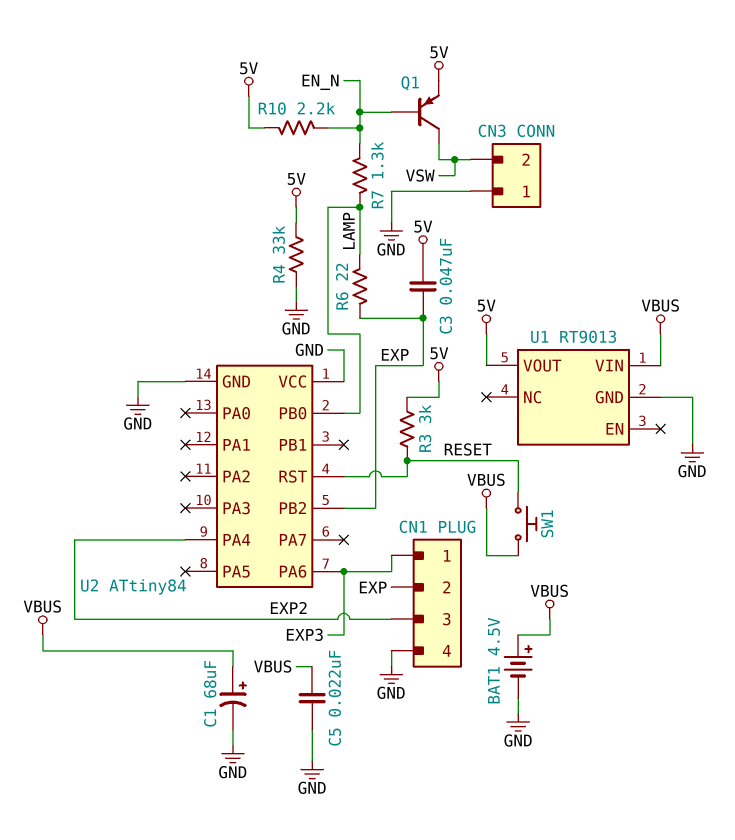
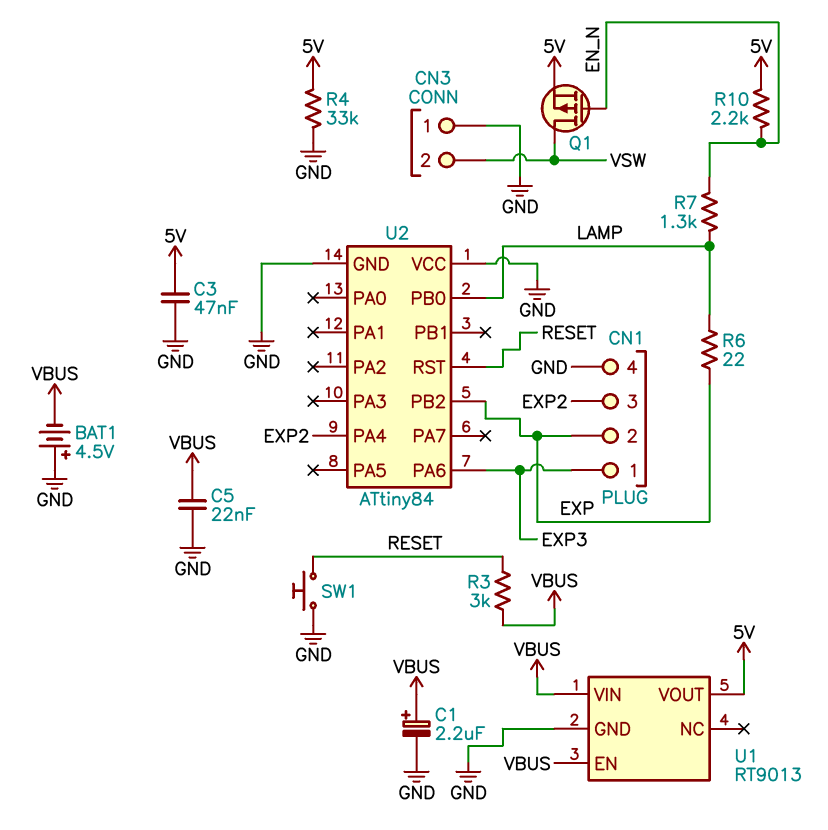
BAT1: 4.5V (plus VBUS, minus GND) -> 4.5V (plus GND, minus VBUS)
C1: 68uF (plus VBUS, minus GND) -> 2.2uF (plus VBUS, minus GND)
C3: 47nF (5V, EXP) -> 47nF (5V, GND)
Q1: PNP (B EN_N, C VSW, E 5V) -> PMOS (G EN_N, D VSW, S 5V)
R3: 3k (5V, RESET) -> 3k (RESET, VBUS)
SW1: button (RESET, VBUS) -> button (GND, RESET)
U1 pin EN: none -> VBUS

